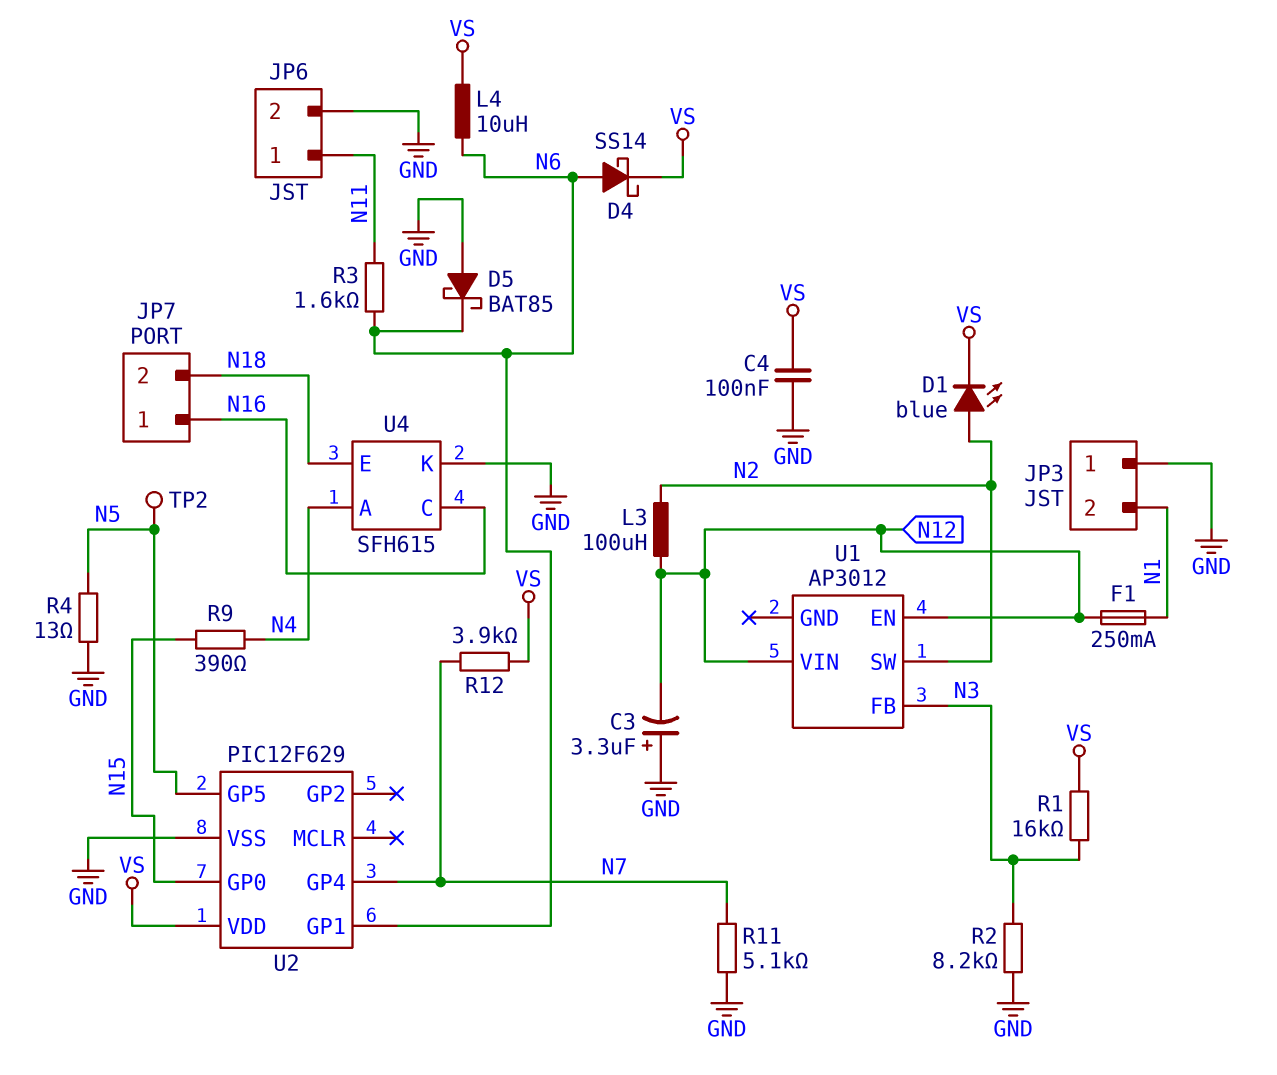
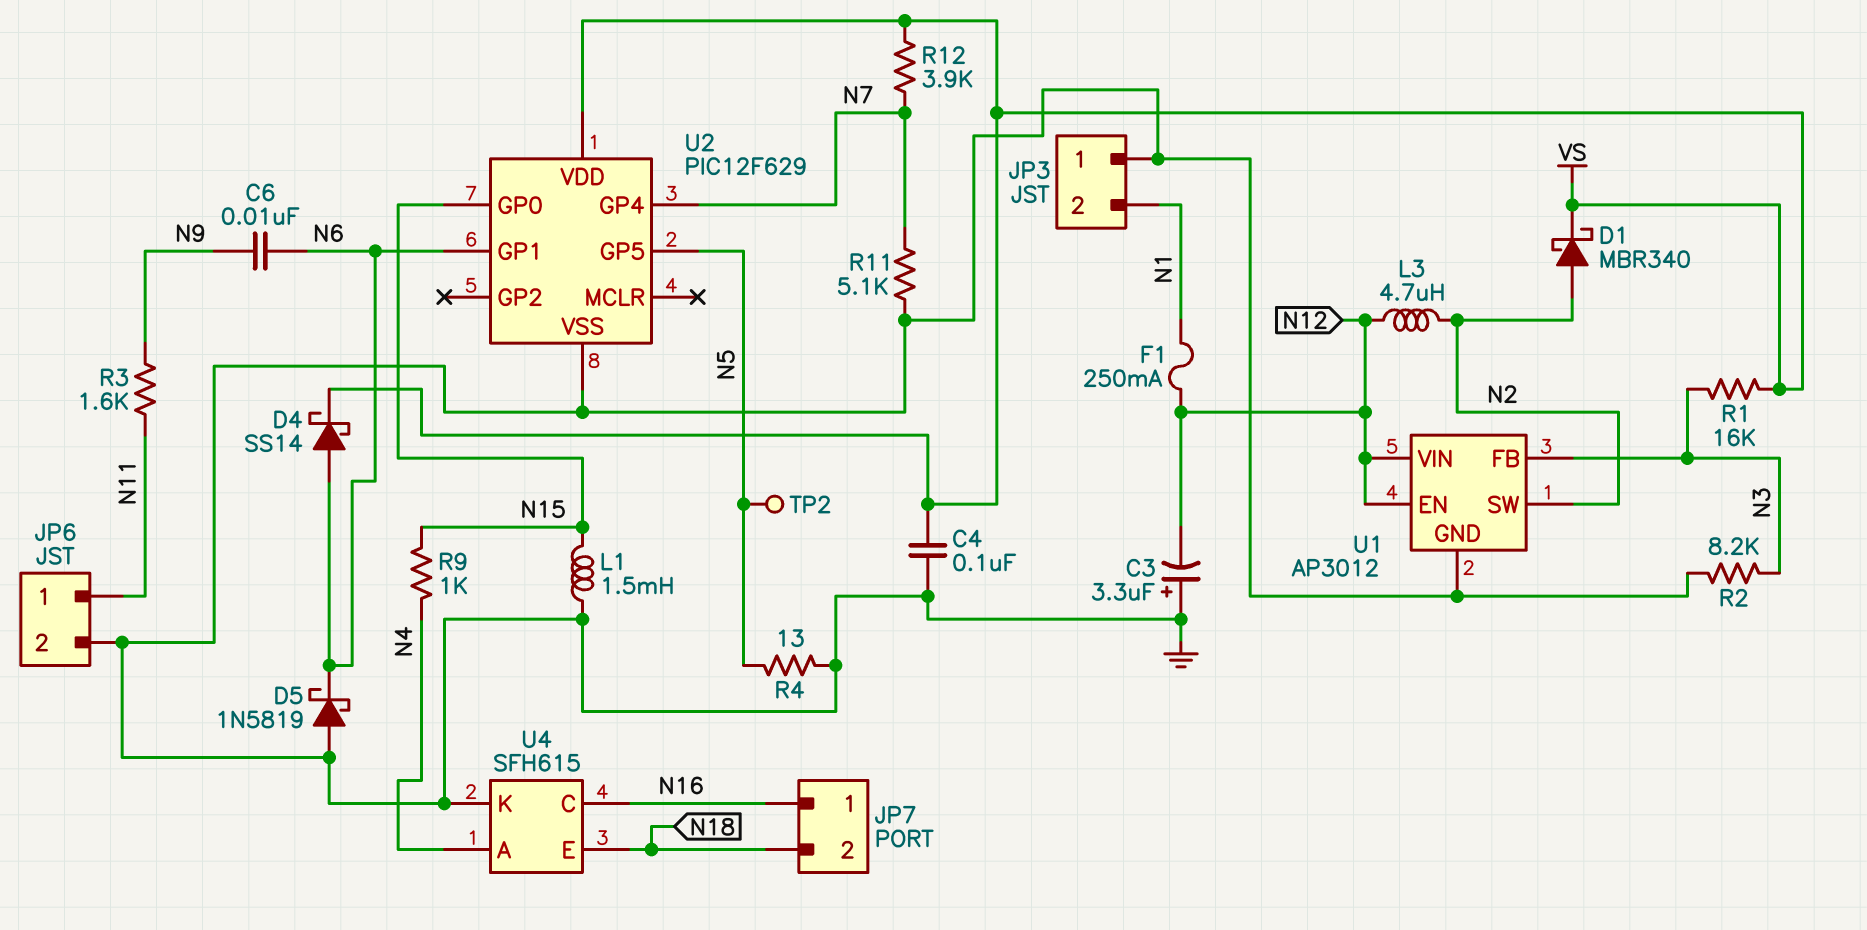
C6: none -> 10nF (N6, N9)
D1: LED blue (A N2, K VS) -> schottky MBR340 (A N2, K VS)
D5: schottky BAT85 (A GND, K N6) -> schottky 1N5819 (A GND, K N6)
L1: none -> 1.5mH (GND, N15)
L3: 100uH (N2, N12) -> 4.7uH (N2, N12)
L4: 10uH (N6, VS) -> none
R3: 1.6k (N6, N11) -> 1.6k (N9, N11)
R9: 390 (N4, N15) -> 1k (N4, N15)
U1 pin GND: none -> GND

